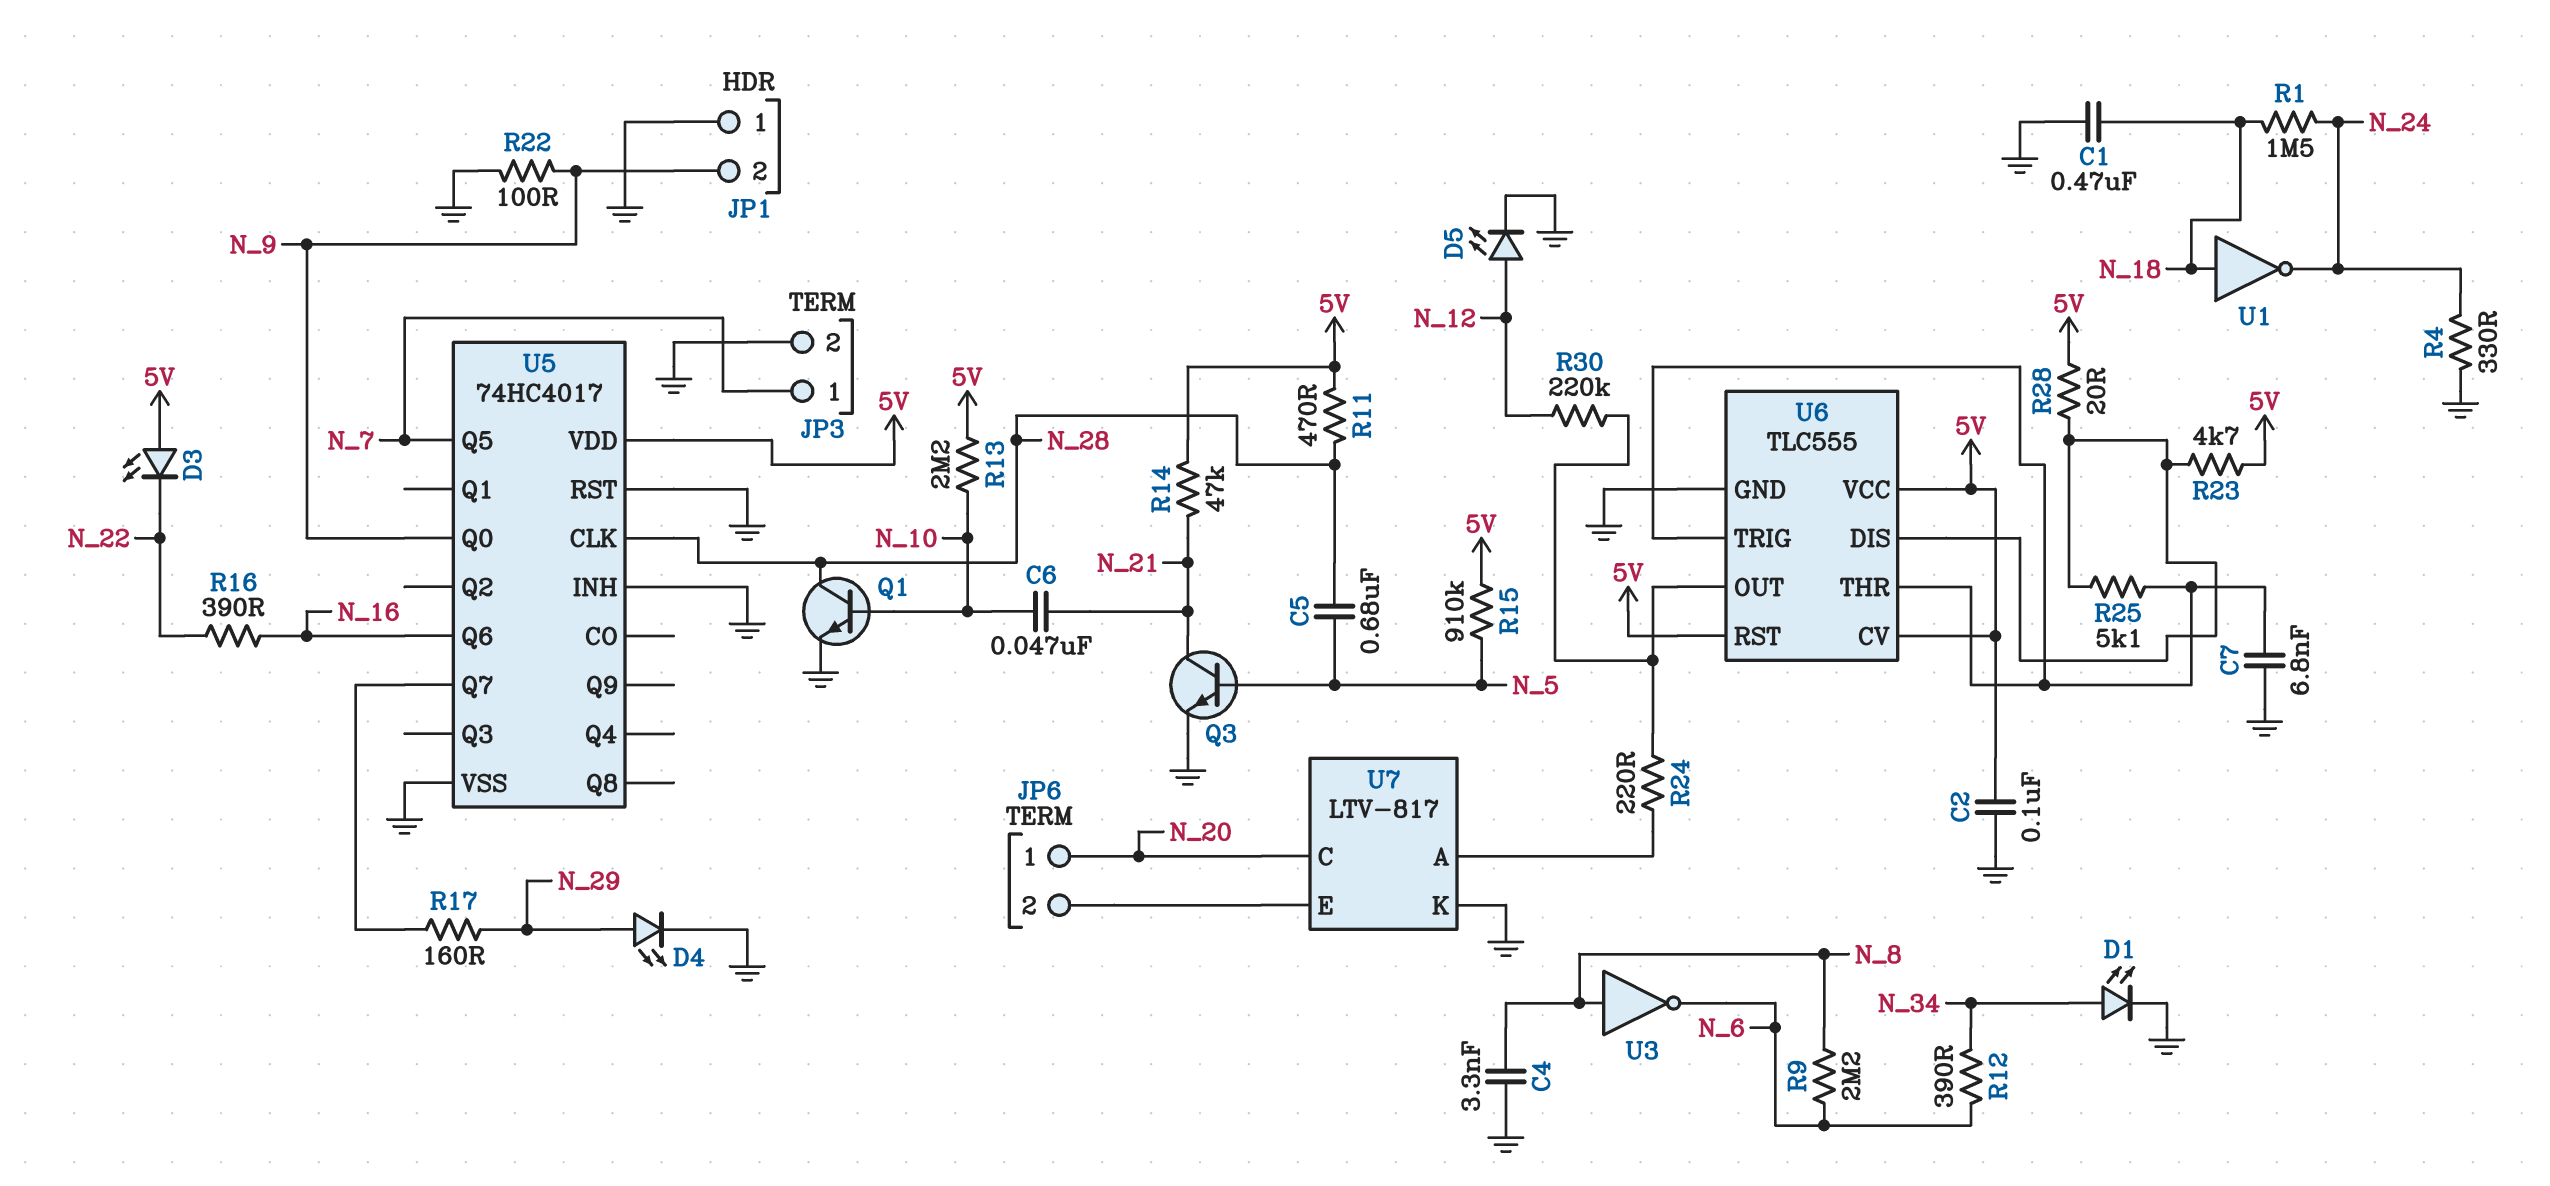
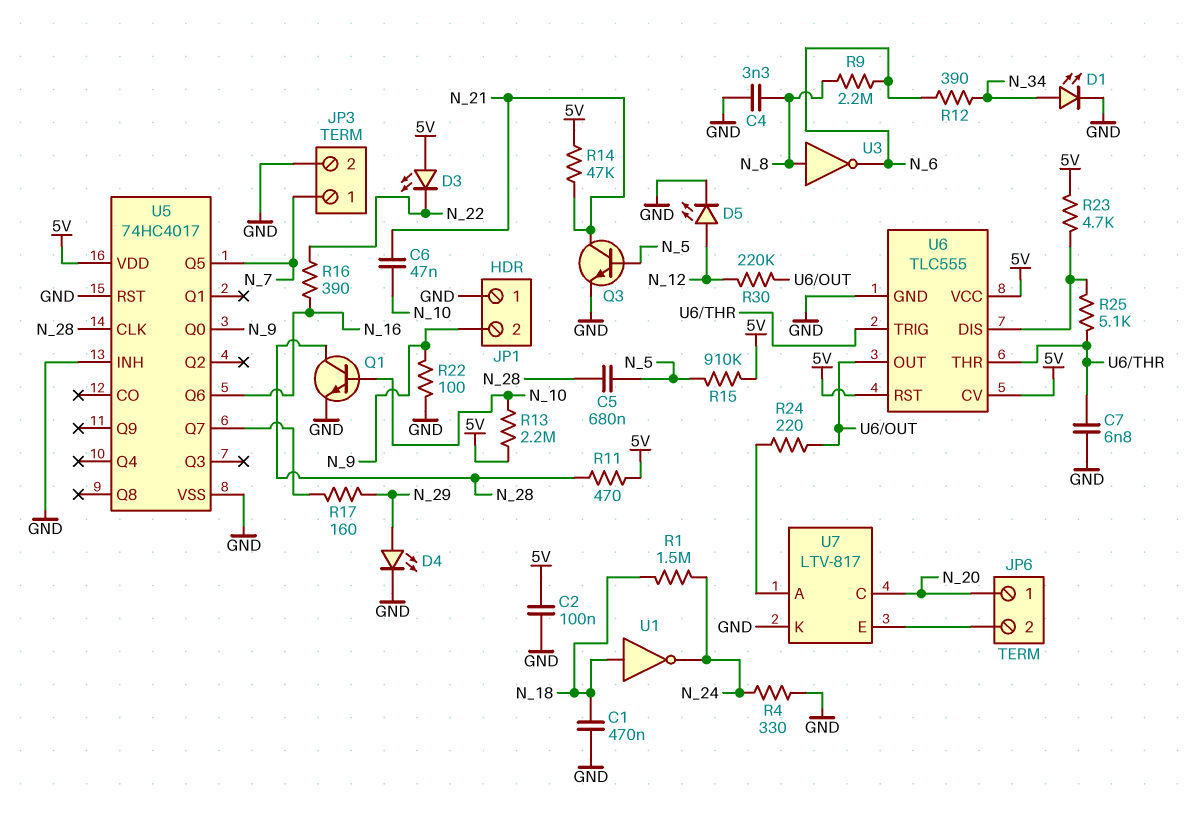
R28: 20 (5V, U6/DIS) -> none

